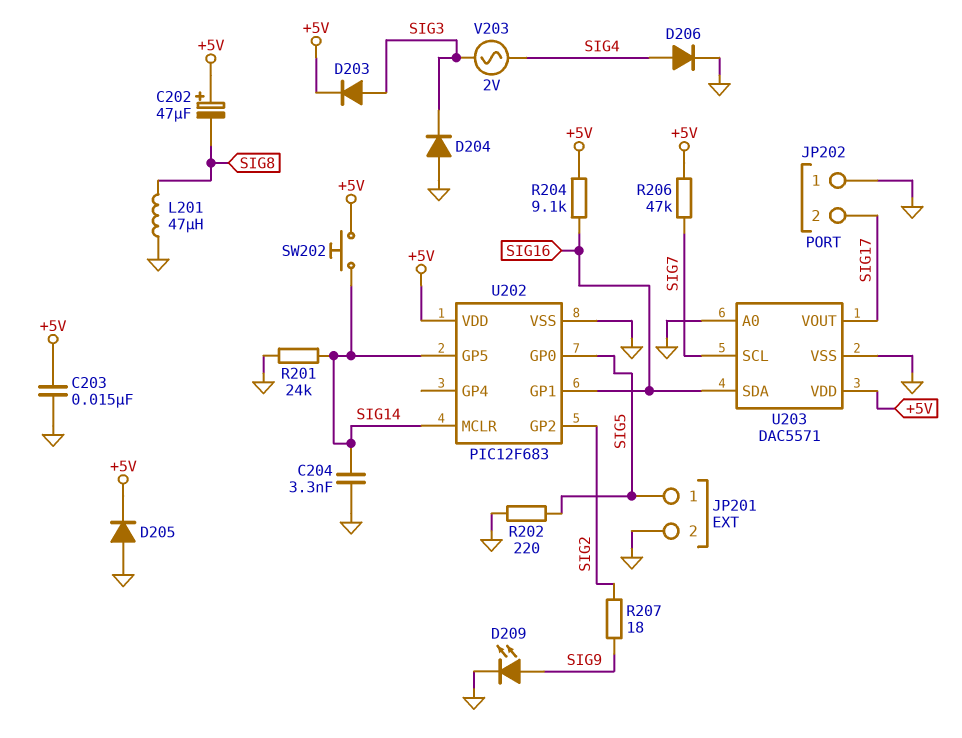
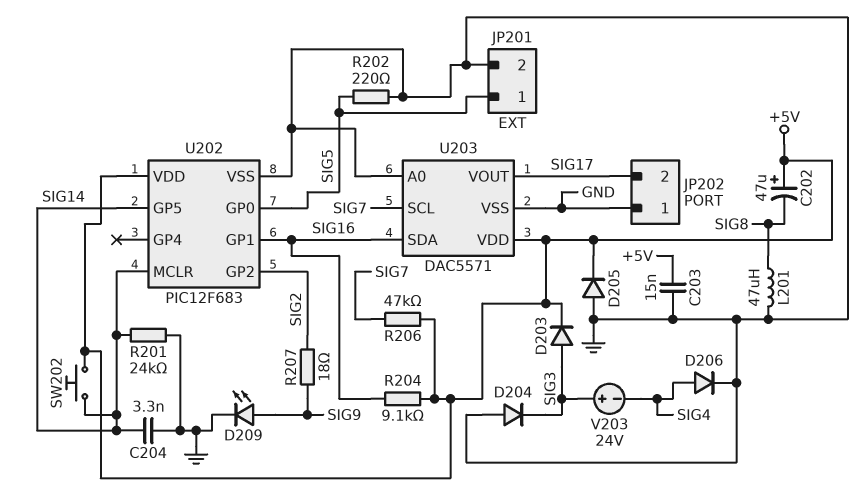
V203: AC 2V (SIG3, SIG4) -> 24V (plus SIG3, minus SIG4)

